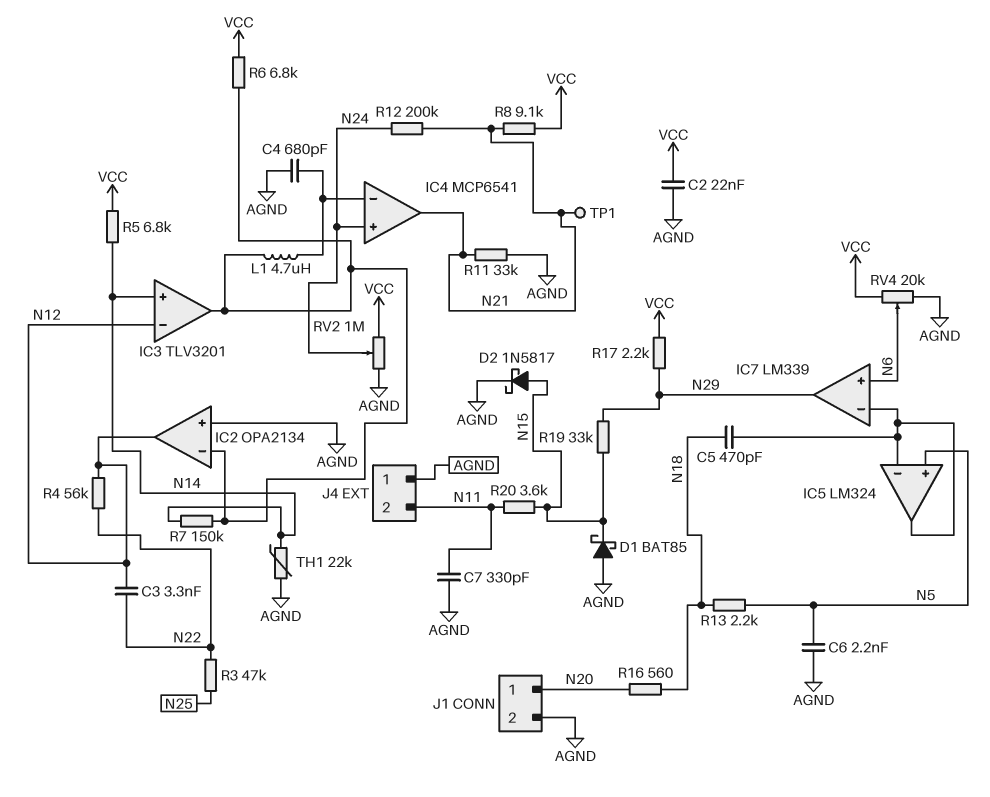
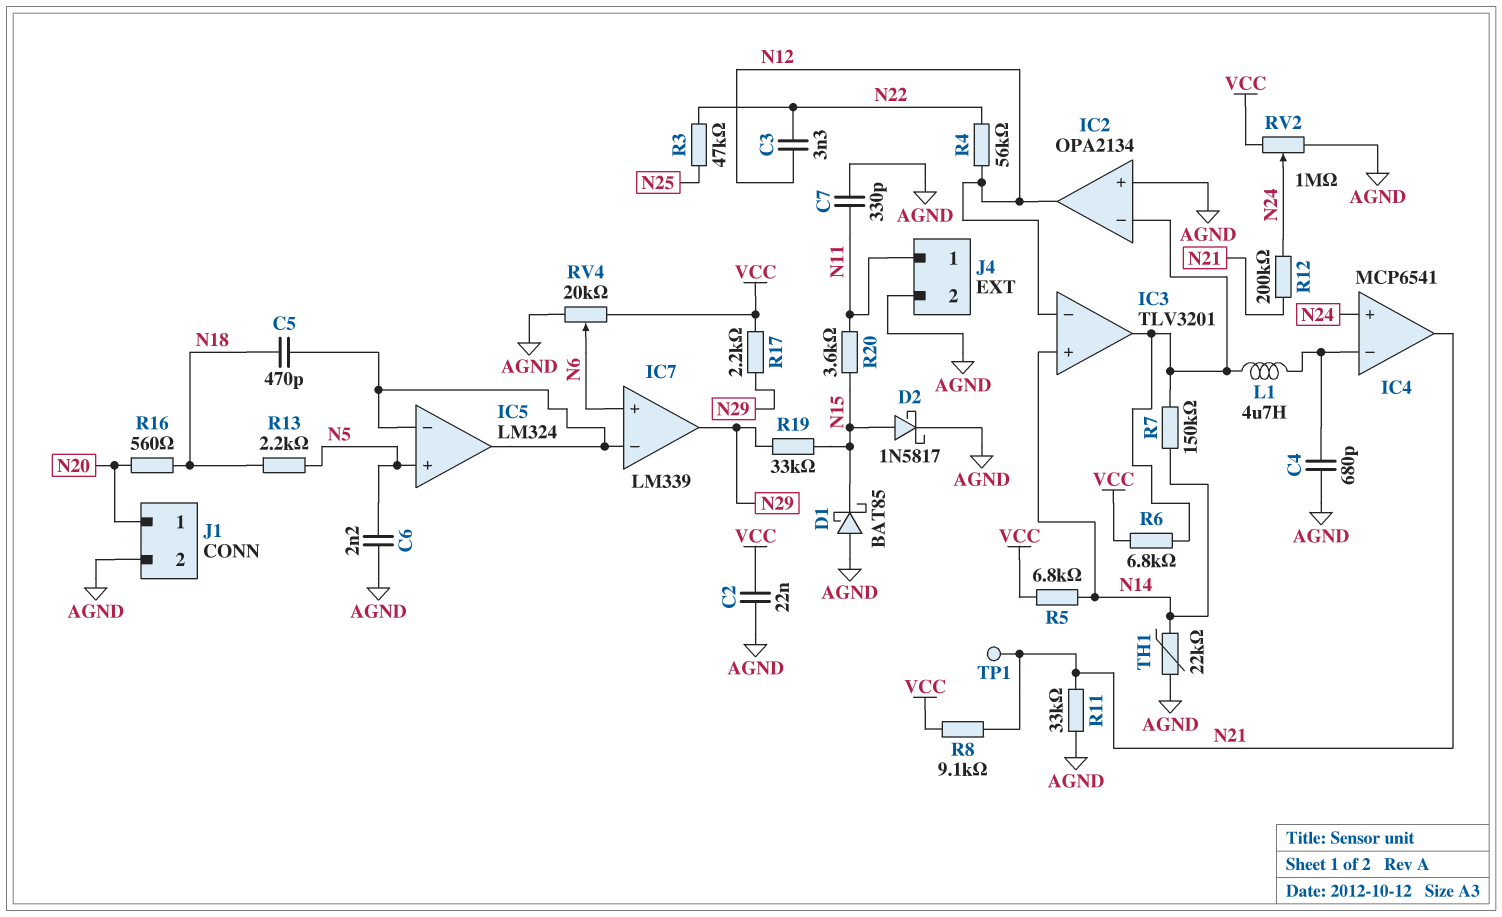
J4 pin 1: AGND -> N11
J4 pin 2: N11 -> AGND

